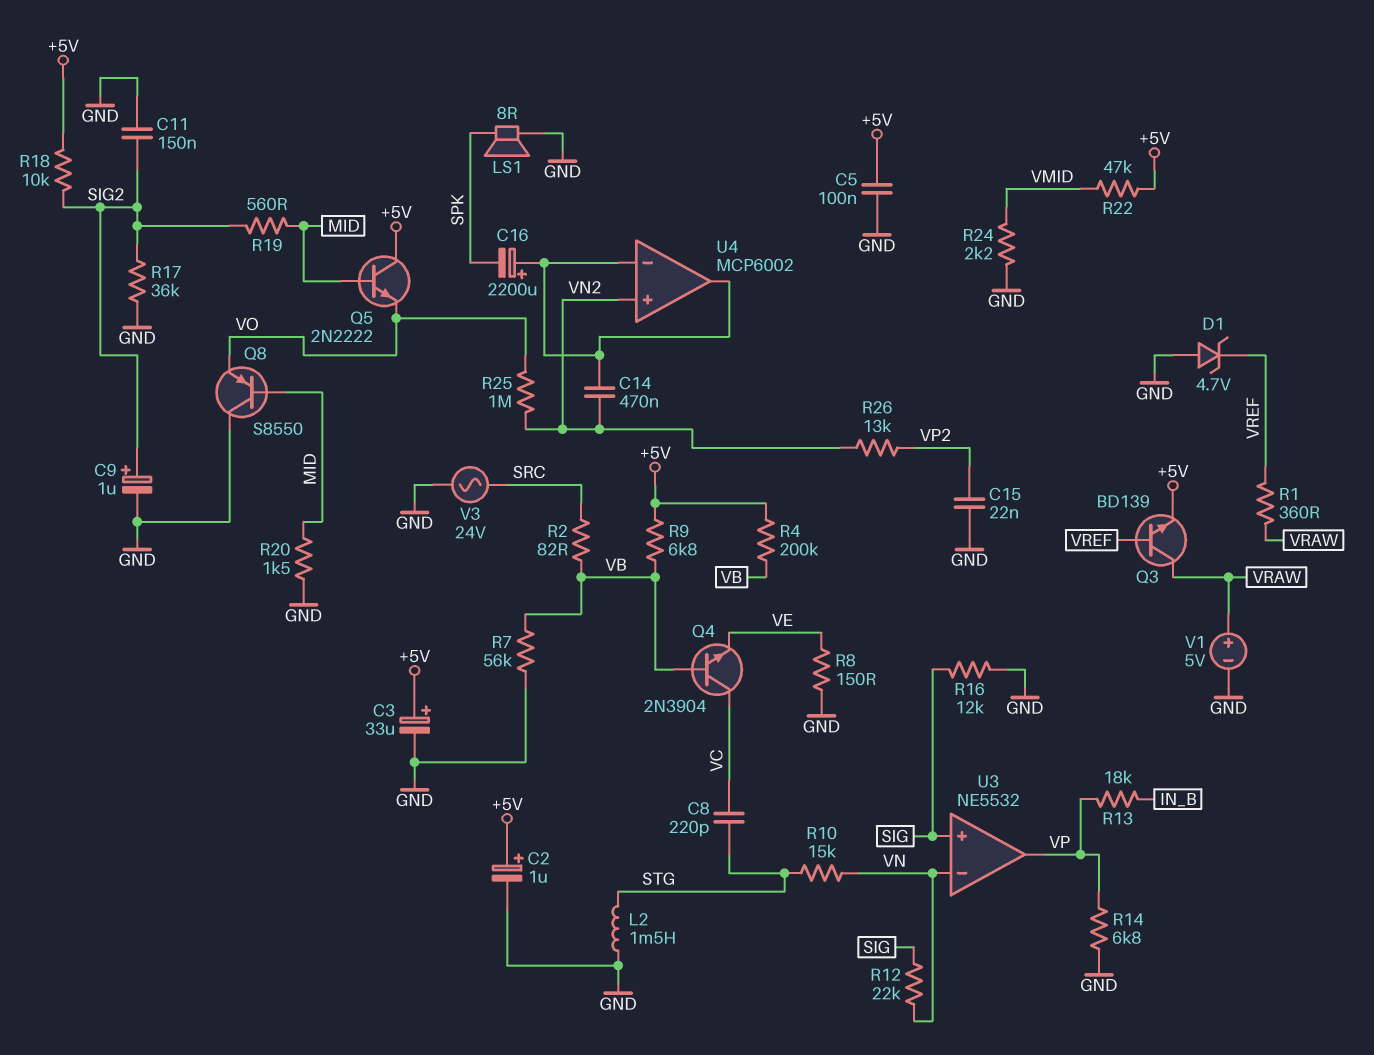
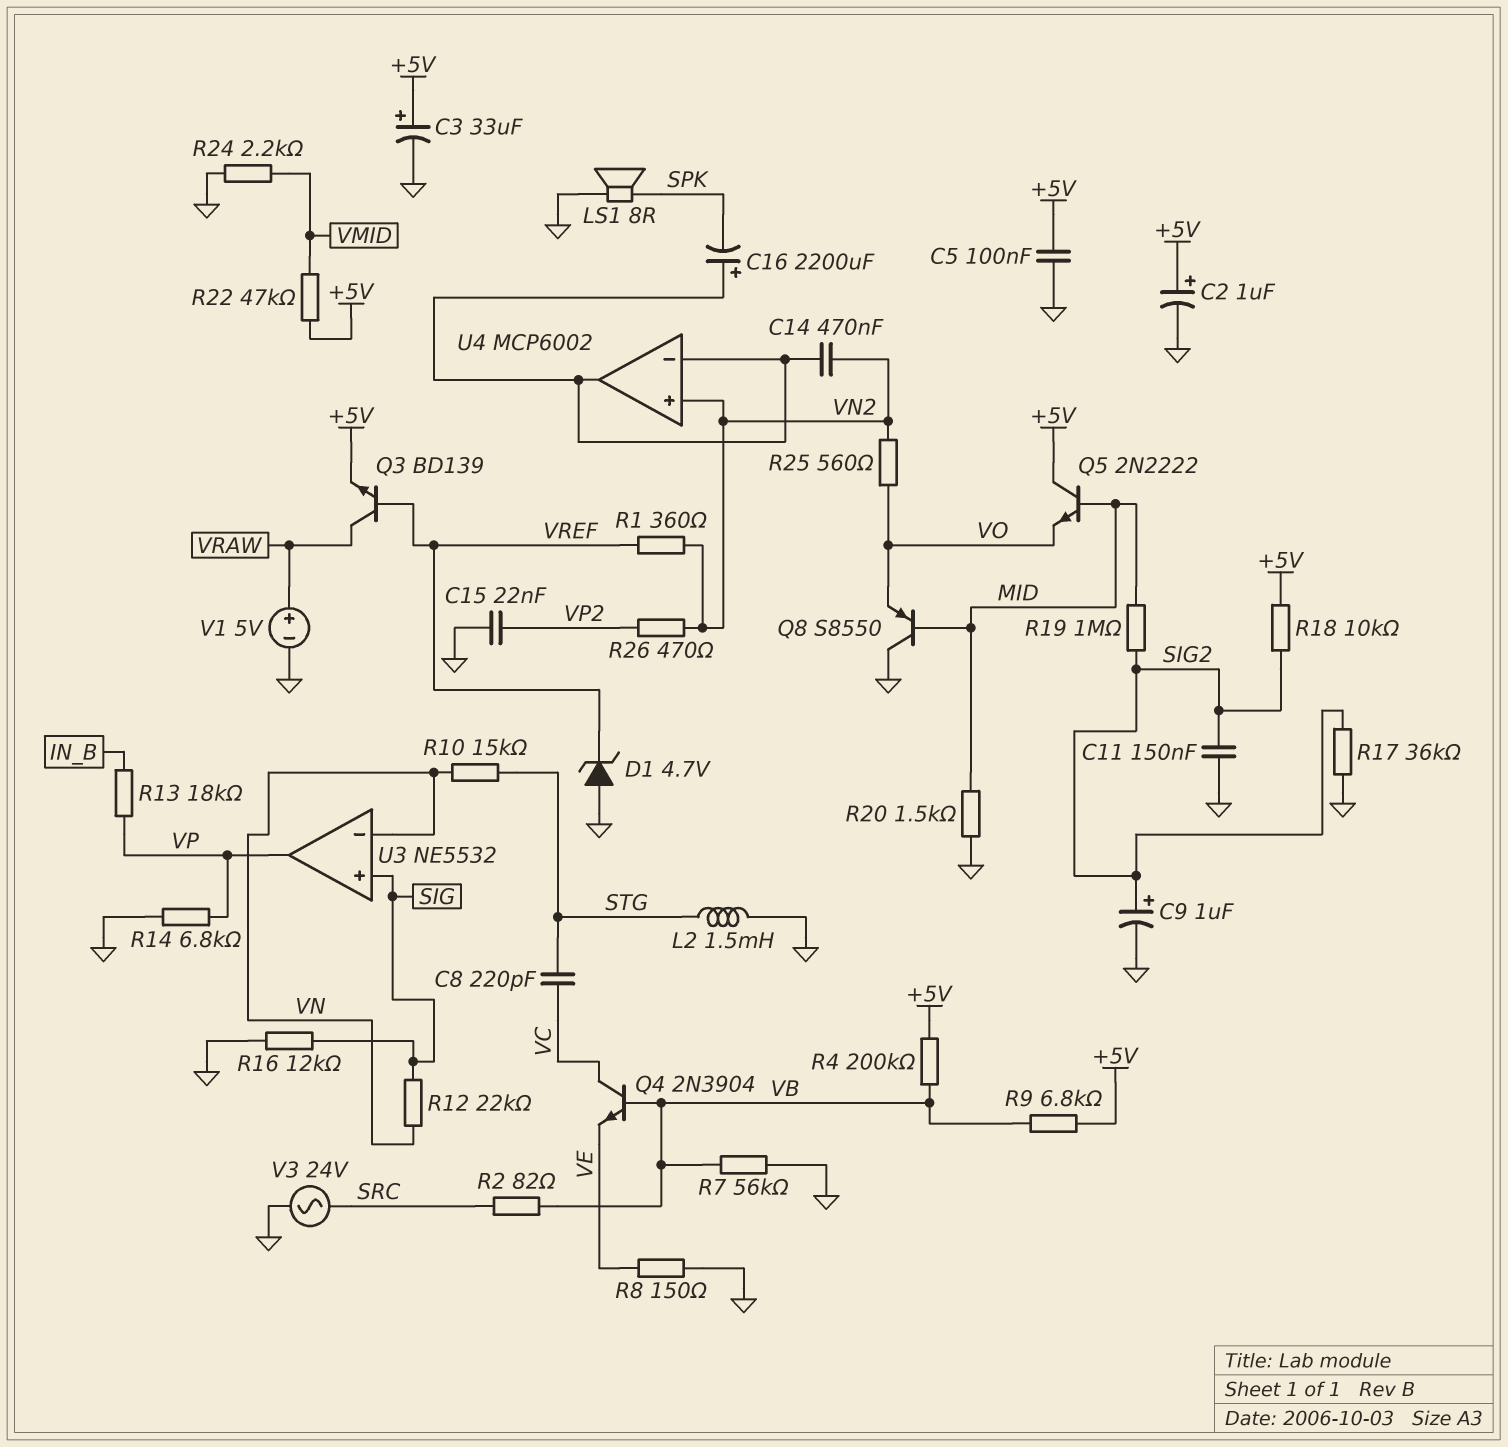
R1: 360 (VRAW, VREF) -> 360 (VN2, VREF)
R19: 560 (MID, SIG2) -> 1M (MID, SIG2)
R25: 1M (VN2, VO) -> 560 (VN2, VO)
R26: 13k (VN2, VP2) -> 470 (VN2, VP2)

